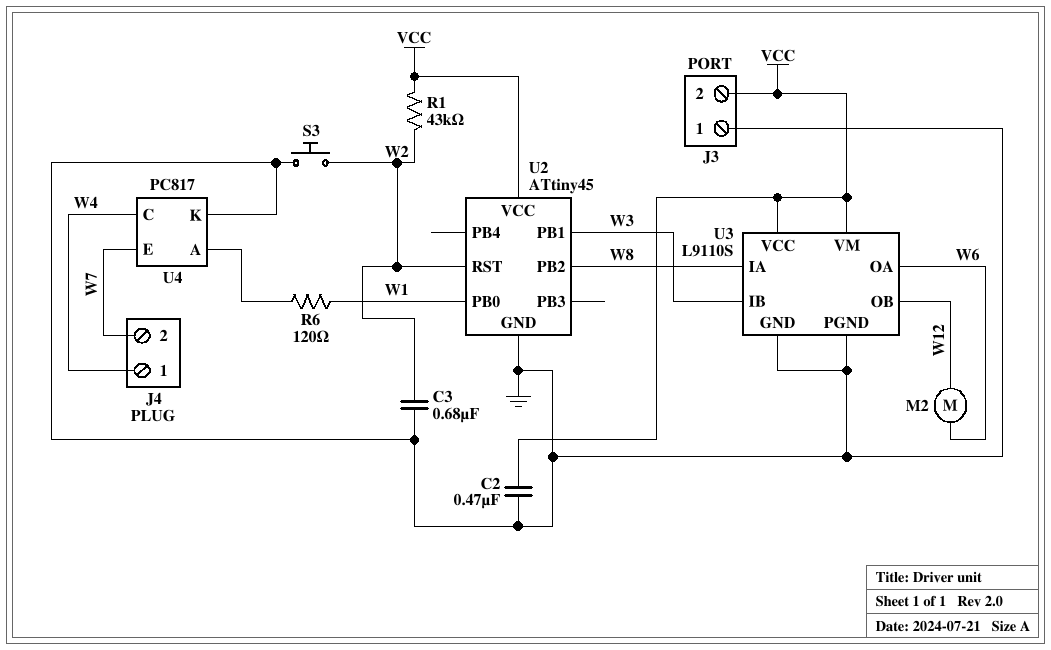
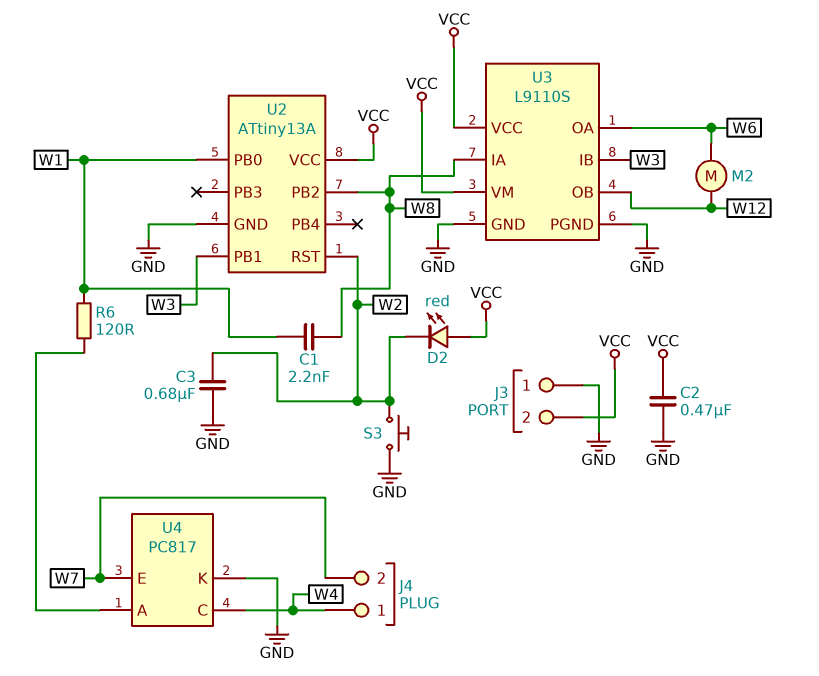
C1: none -> 2.2nF (W1, W8)
D2: none -> LED red (A VCC, K W2)
R1: 43k (VCC, W2) -> none
U2: ATtiny45 -> ATtiny13A

